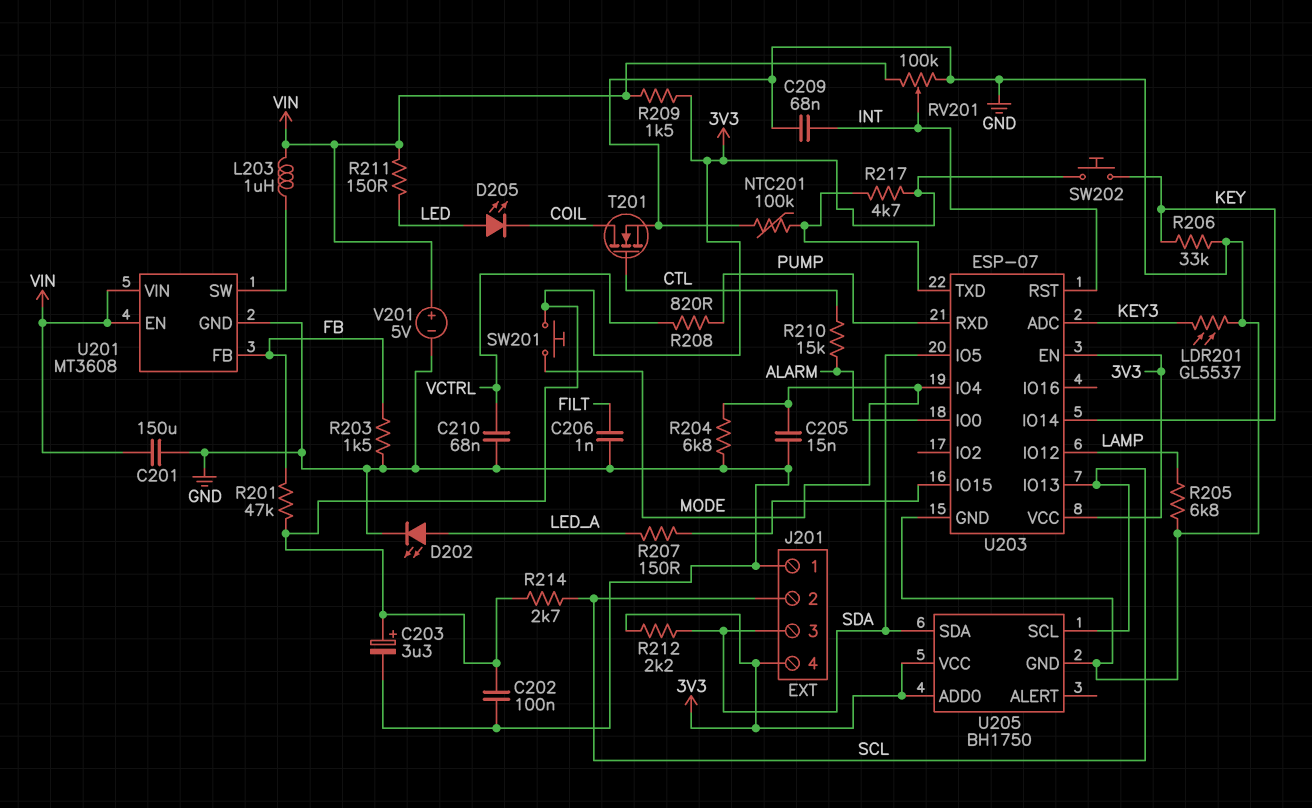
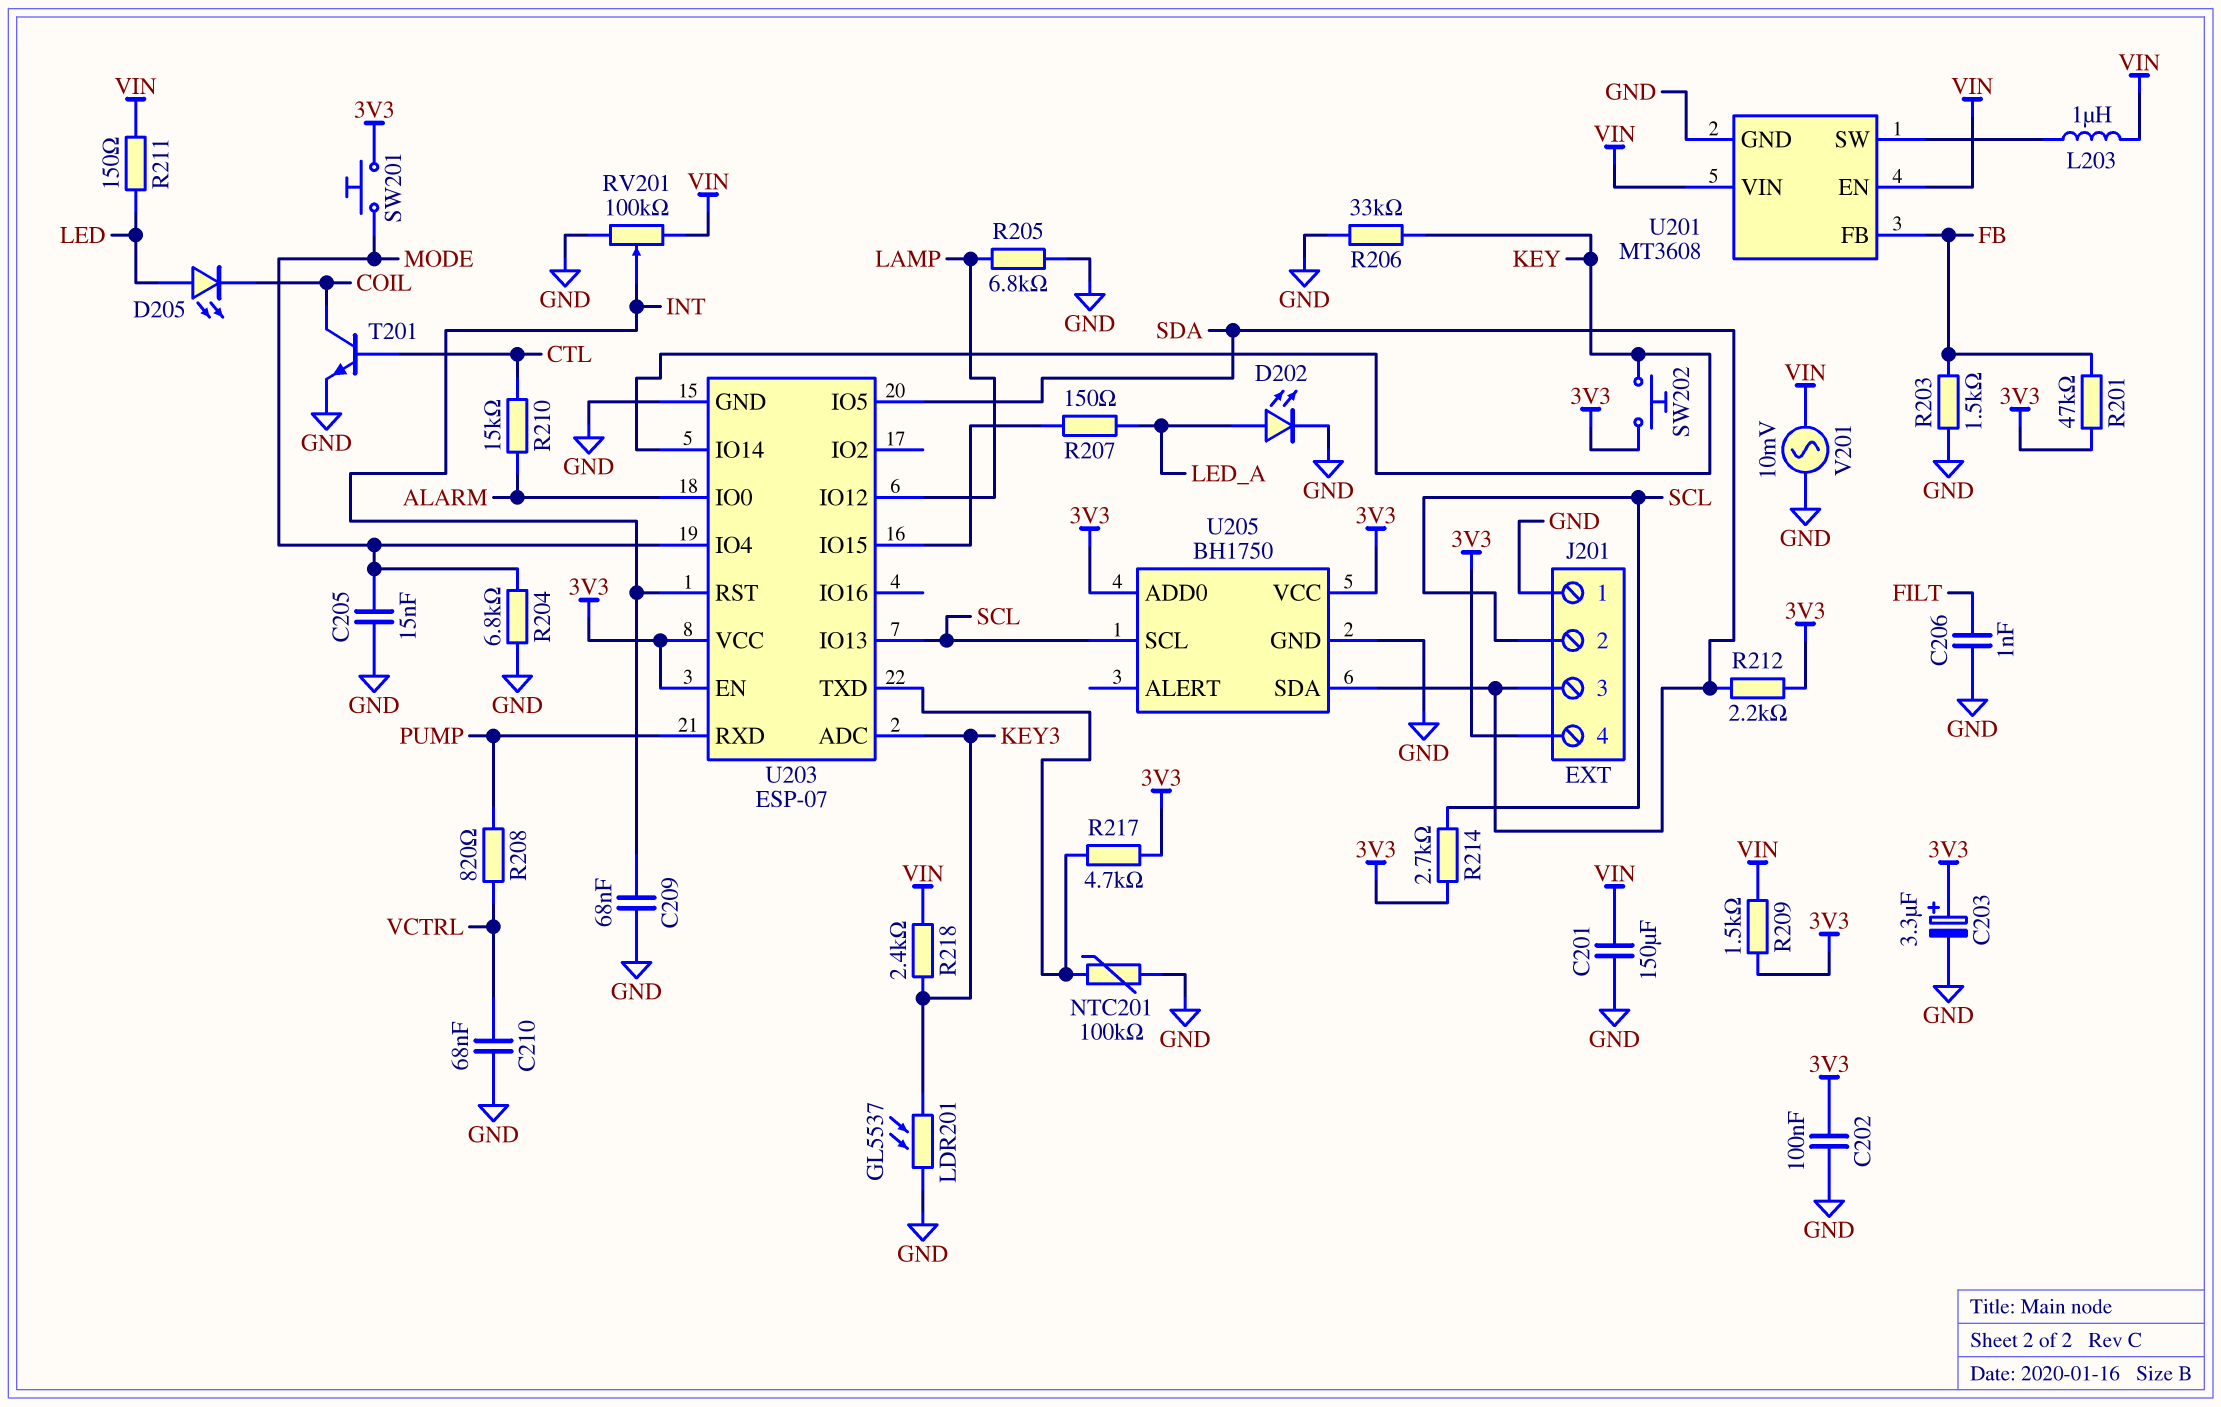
R218: none -> 2.4k (KEY3, VIN)
T201: NMOS (G CTL, D COIL, S GND) -> NPN (B CTL, C COIL, E GND)
V201: 5V (plus VIN, minus GND) -> AC 10mV (GND, VIN)

